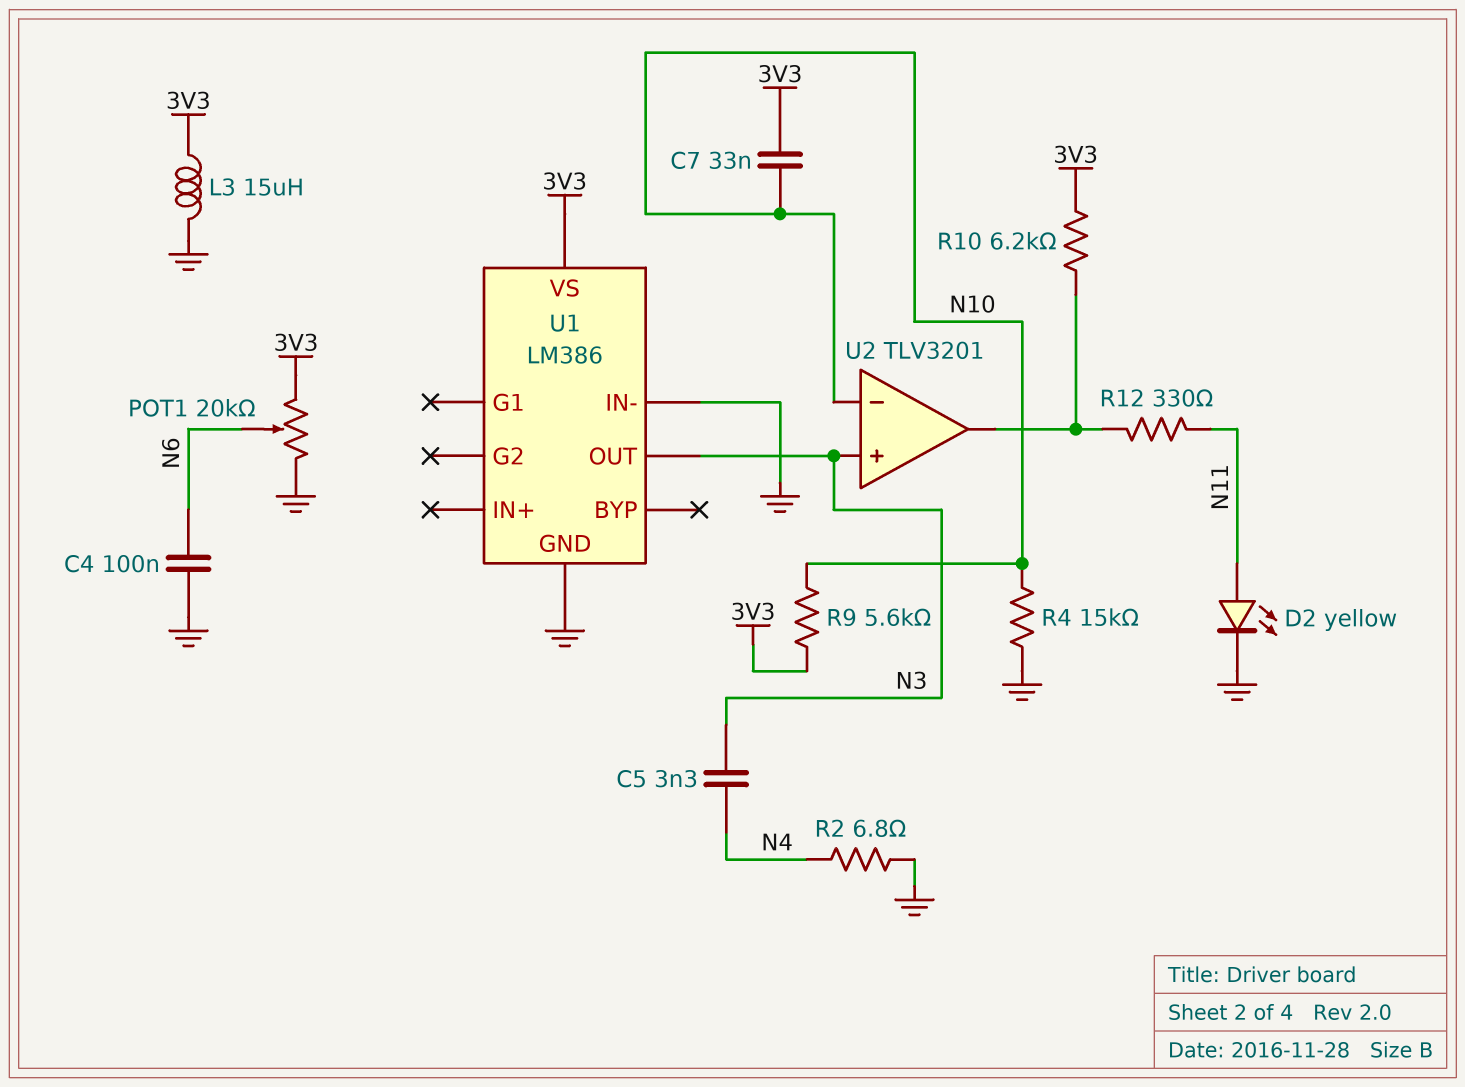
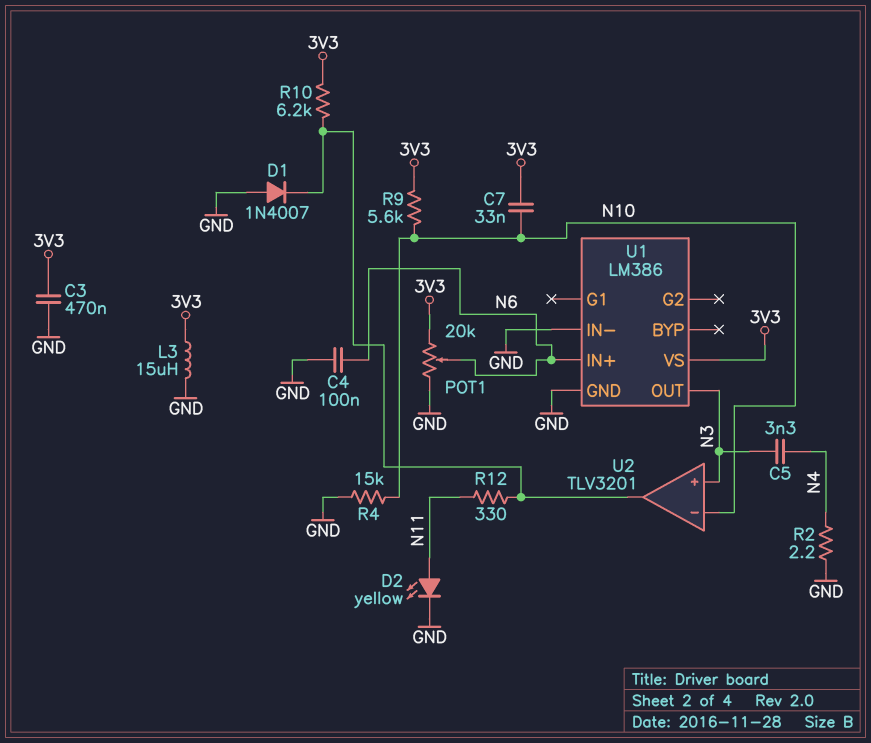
C3: none -> 470nF (3V3, GND)
D1: none -> diode 1N4007 (A GND, K U2/out)
R2: 6.8 (GND, N4) -> 2.2 (GND, N4)
U1 pin IN+: none -> N6

